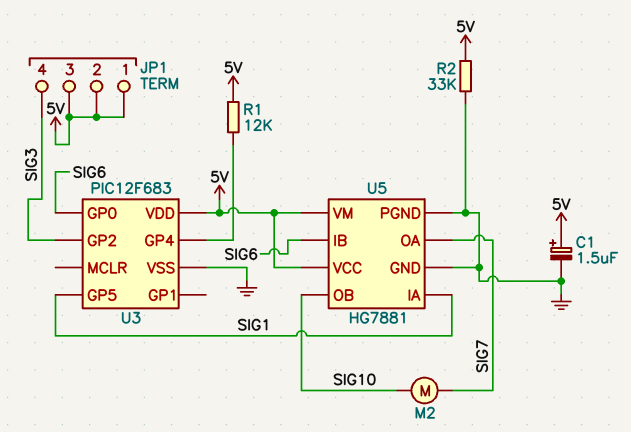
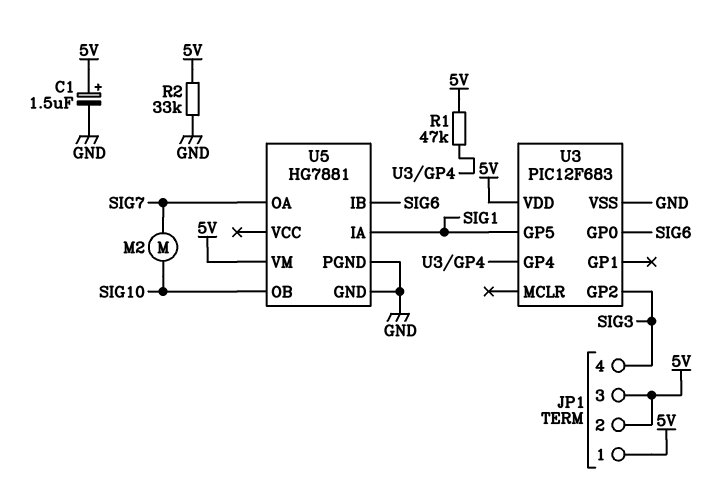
R1: 12k (5V, U3/GP4) -> 47k (5V, U3/GP4)
U5 pin VCC: 5V -> none

